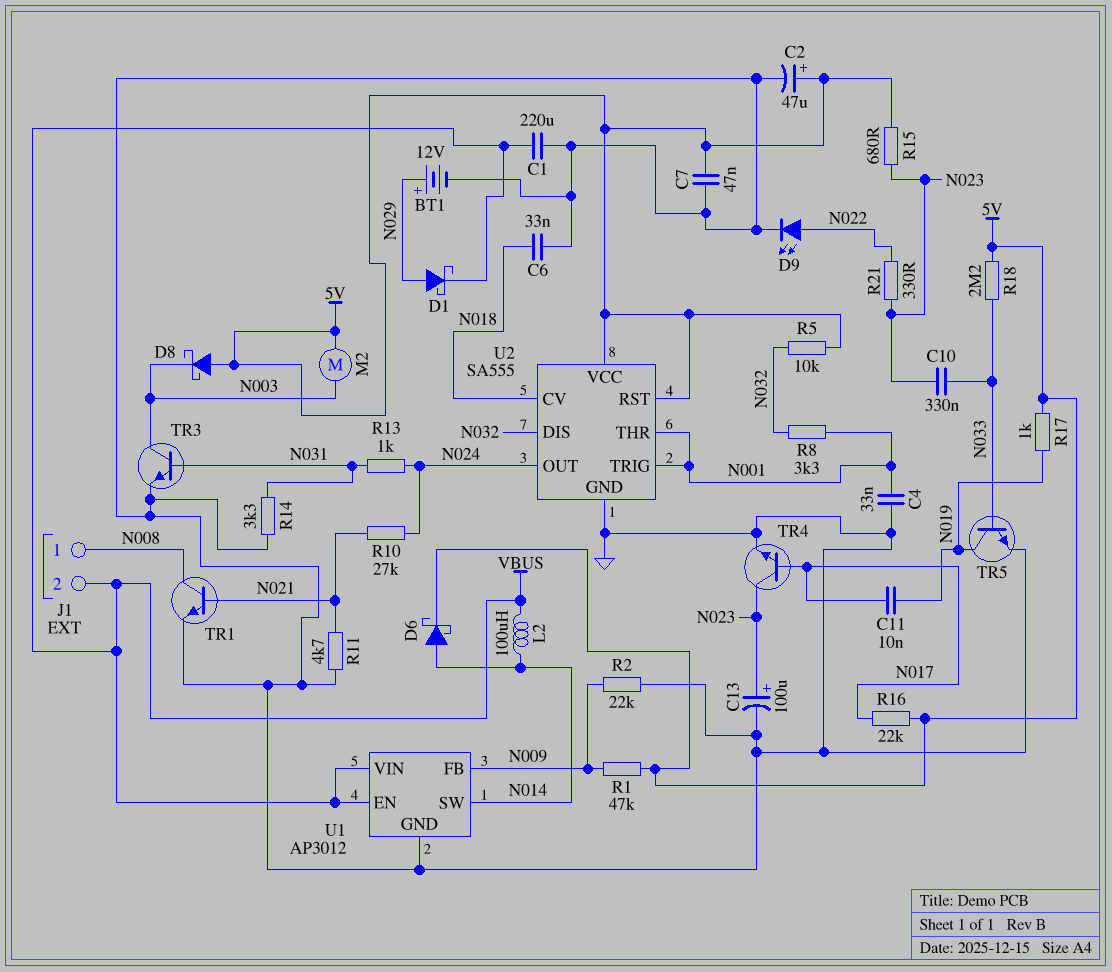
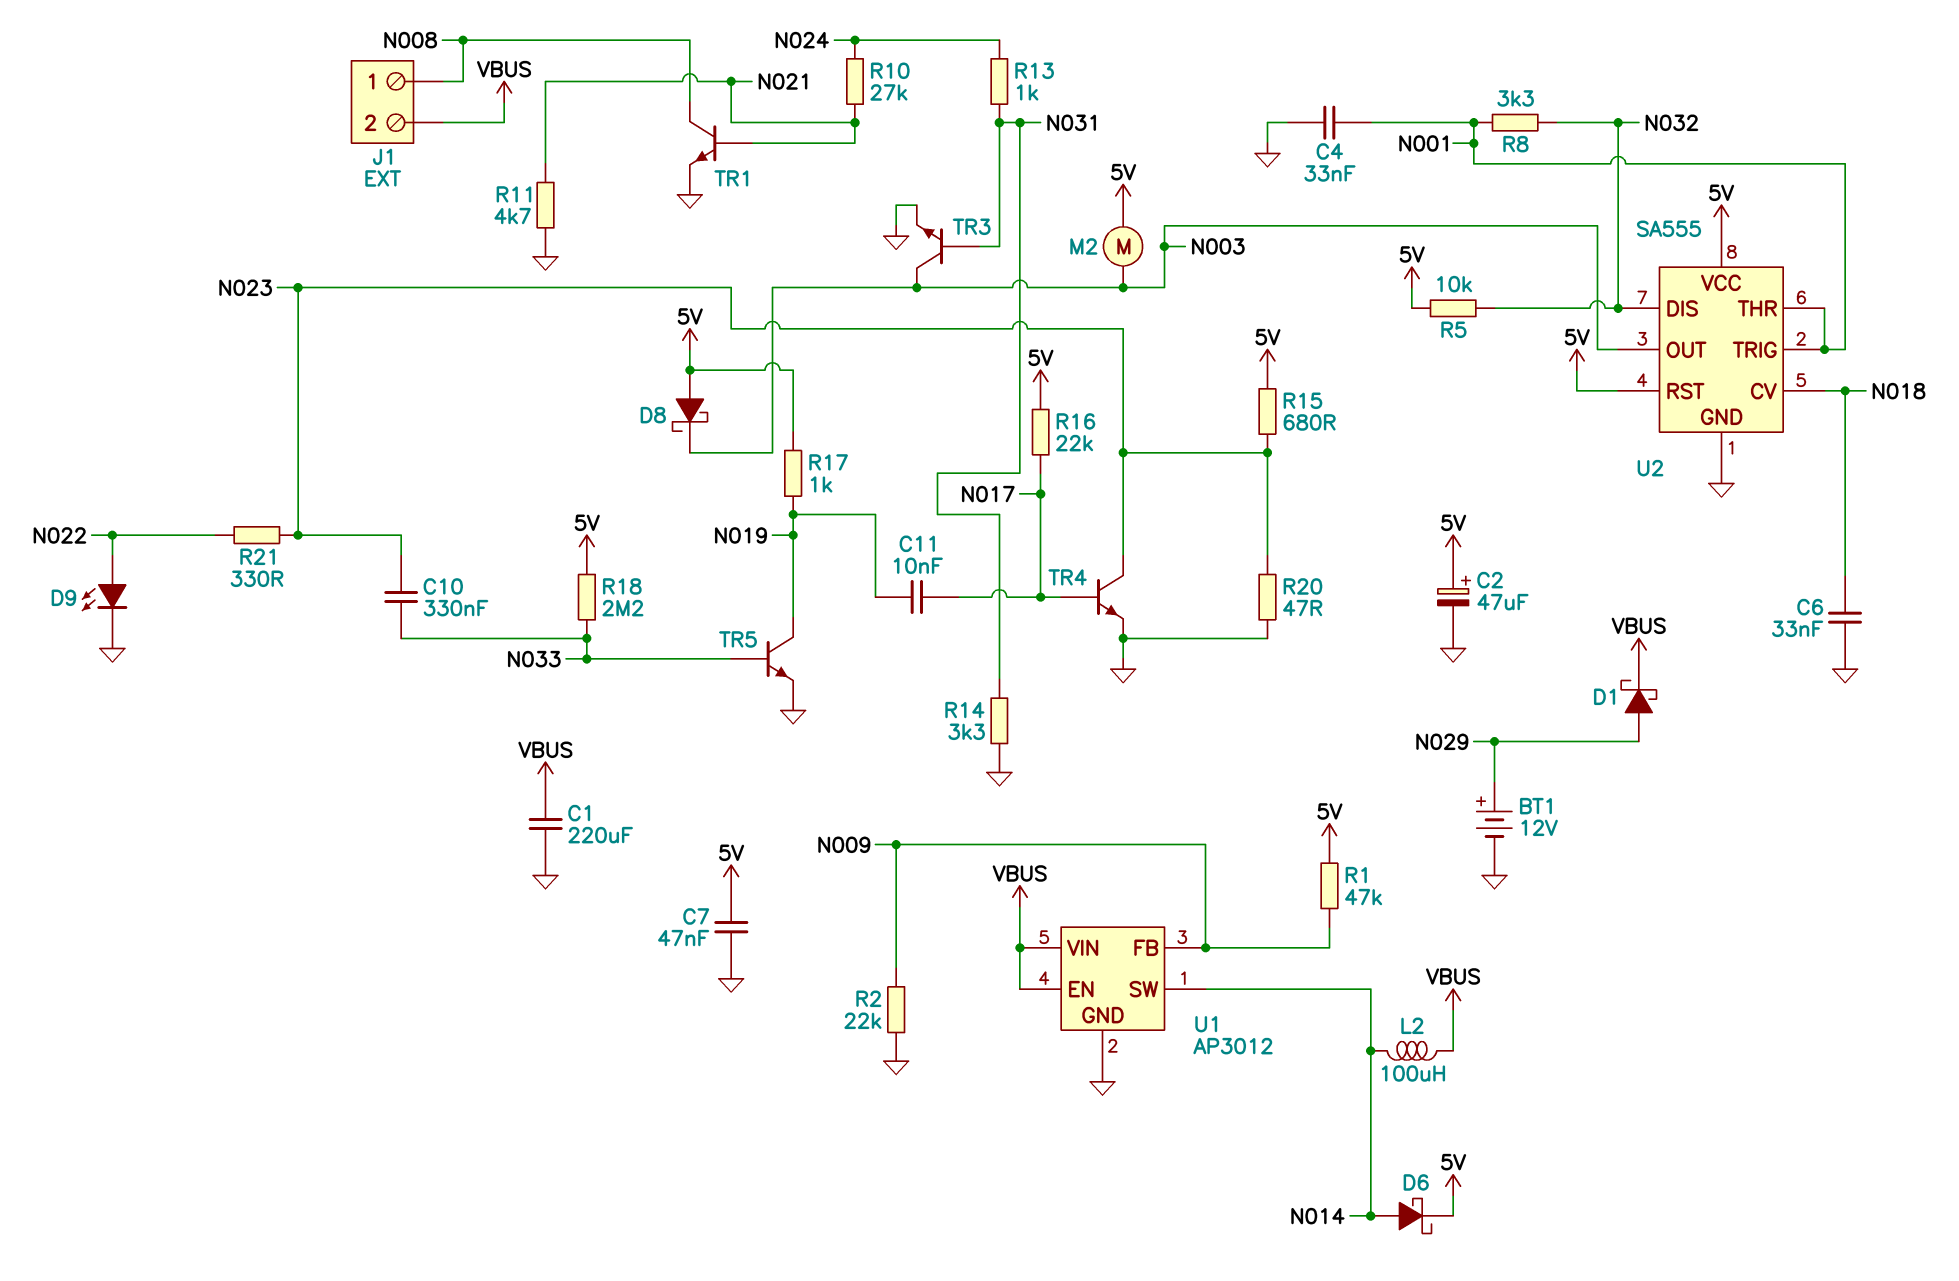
C13: 100uF (plus N023, minus GND) -> none
R20: none -> 47 (GND, N023)
U2 pin OUT: N024 -> N003

